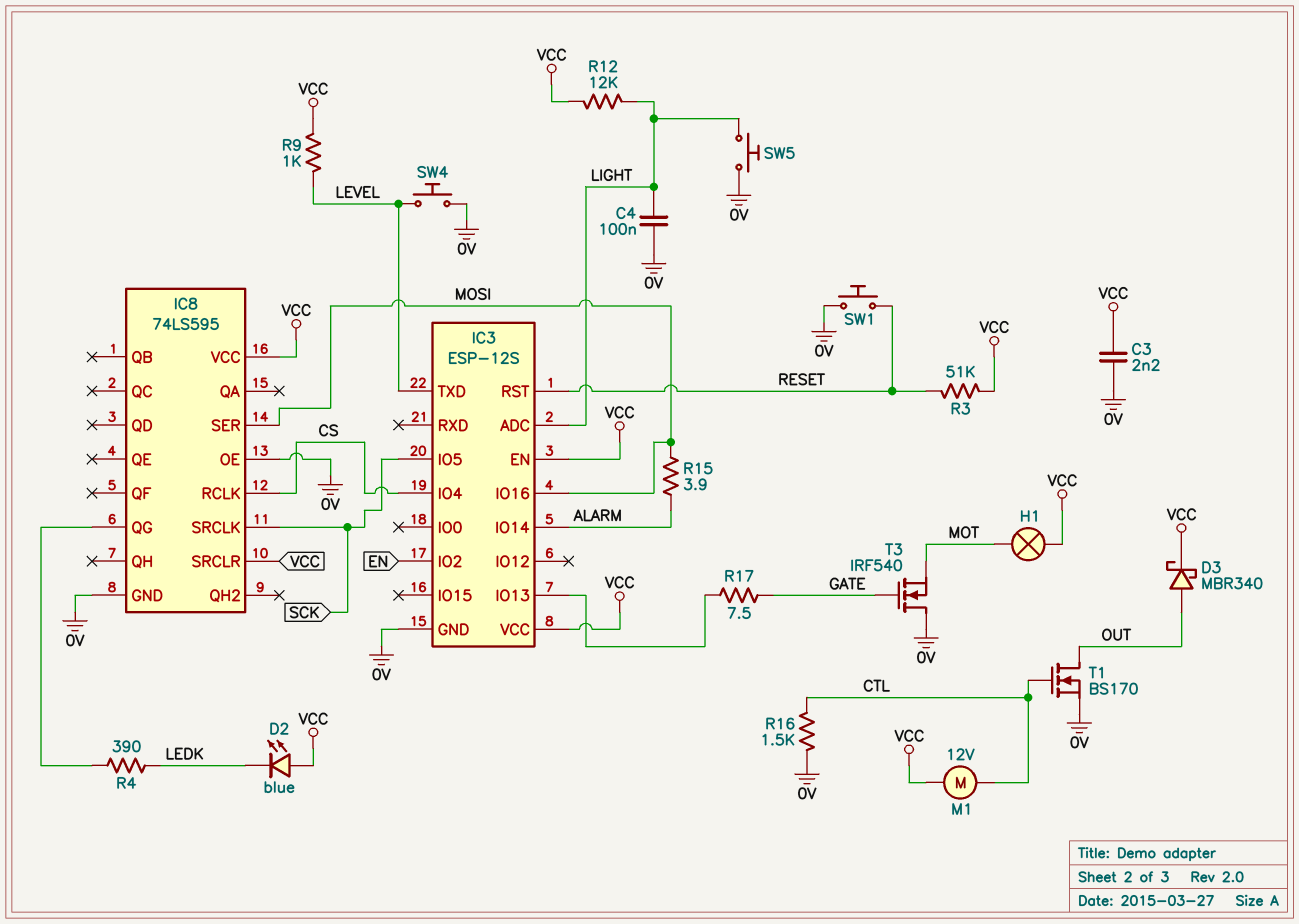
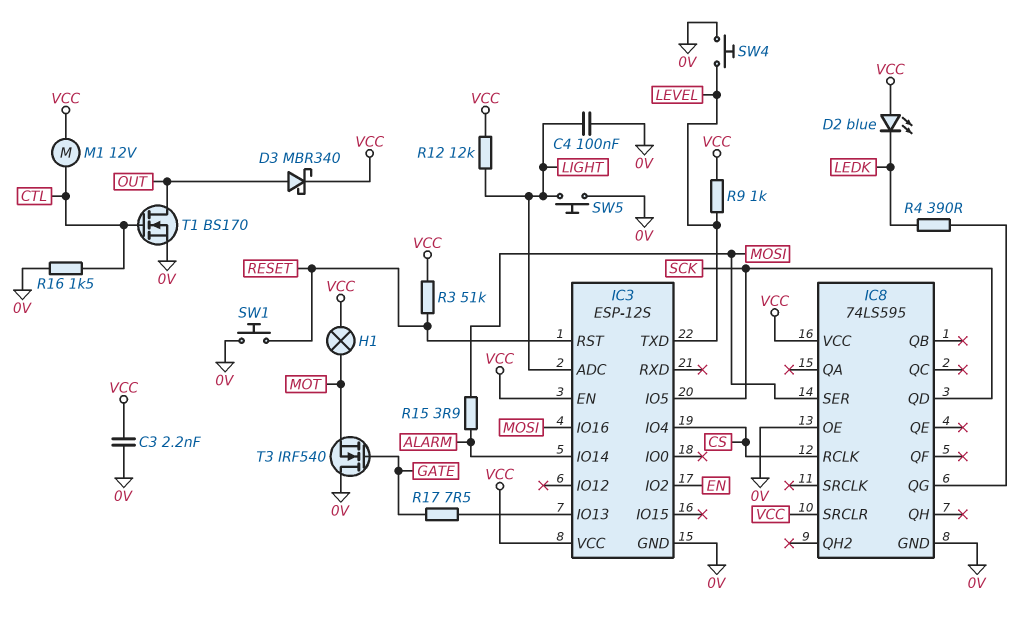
IC8 pin QD: none -> SCK
IC8 pin SRCLK: SCK -> none

